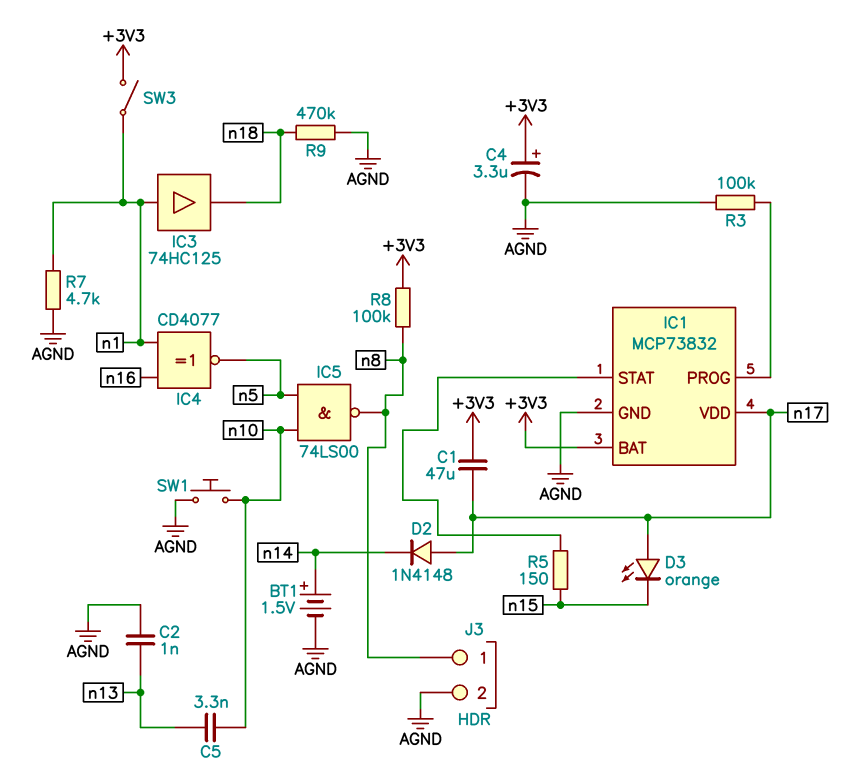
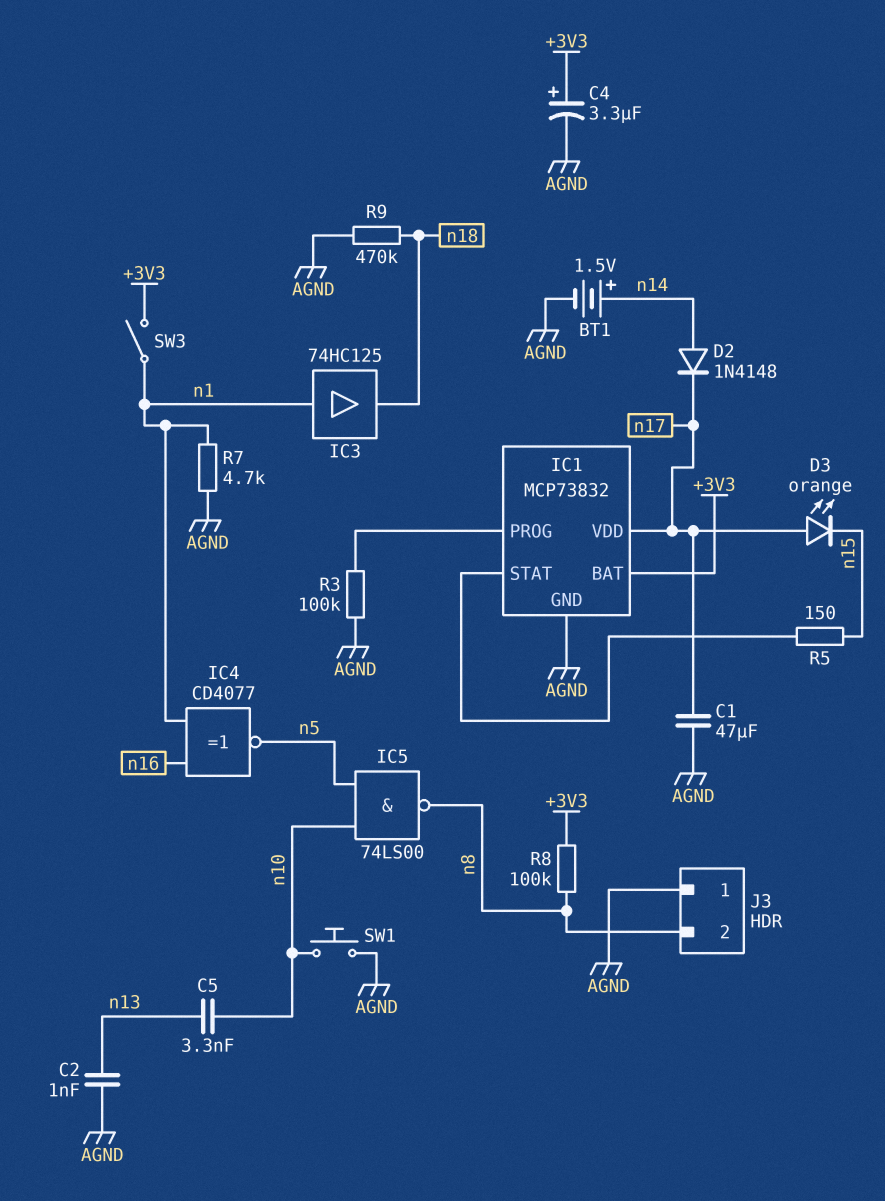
C1: 47uF (+3V3, n17) -> 47uF (AGND, n17)
D2: diode 1N4148 (A n17, K n14) -> diode 1N4148 (A n14, K n17)
J3 pin 1: n8 -> AGND
J3 pin 2: AGND -> n8

